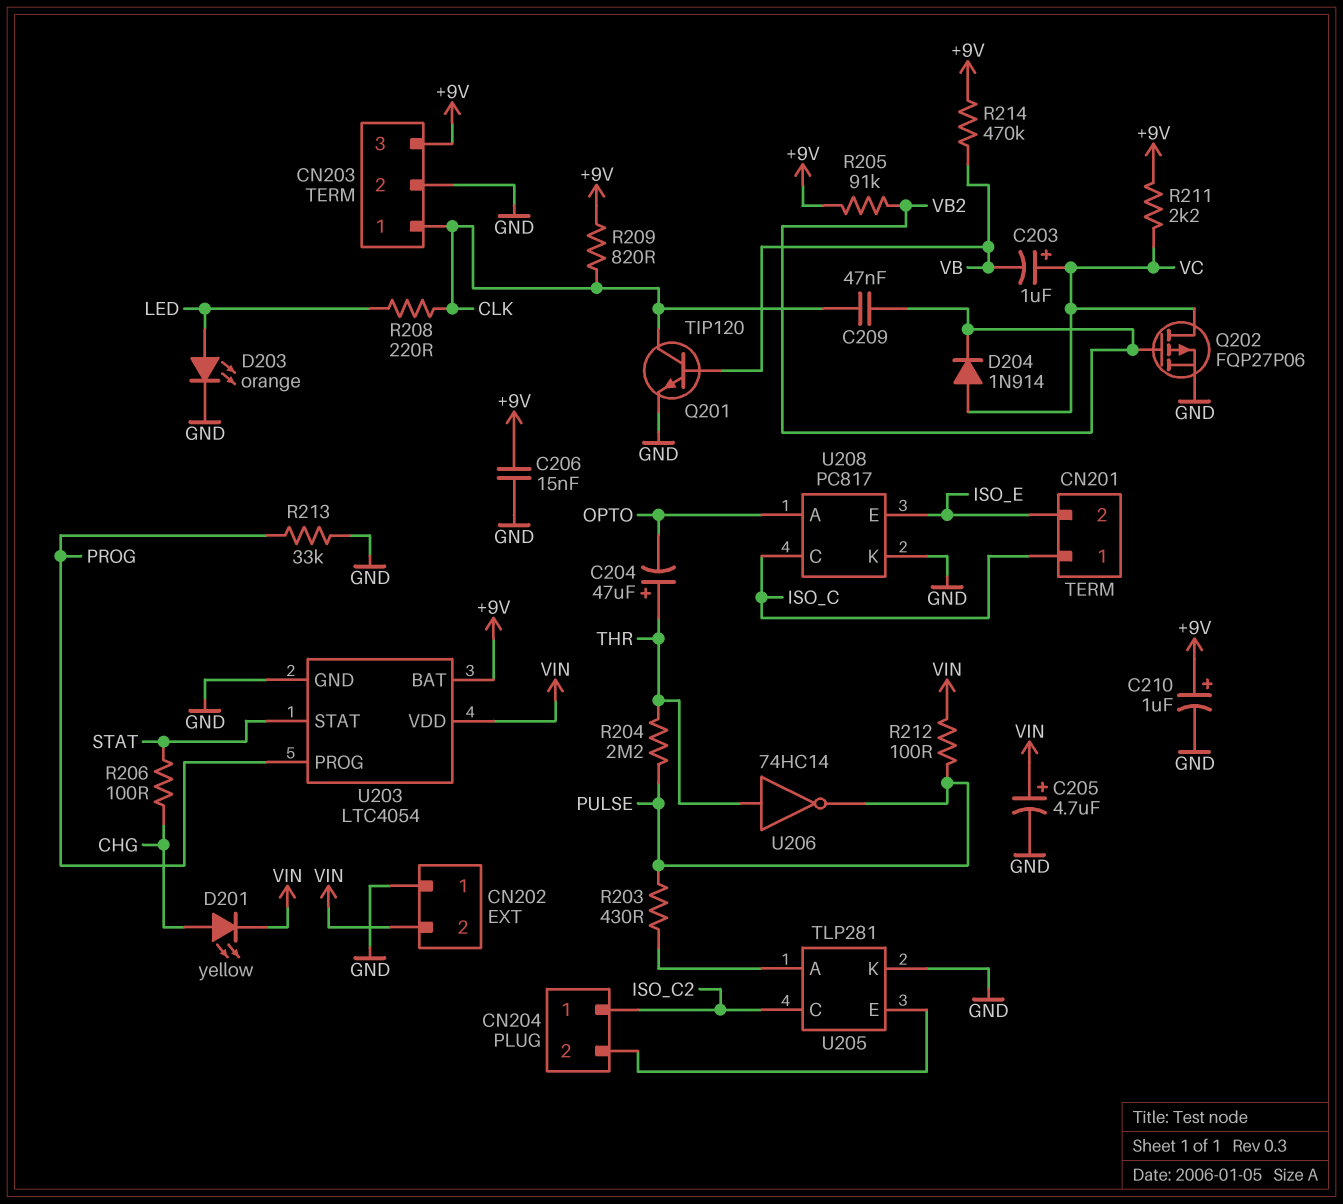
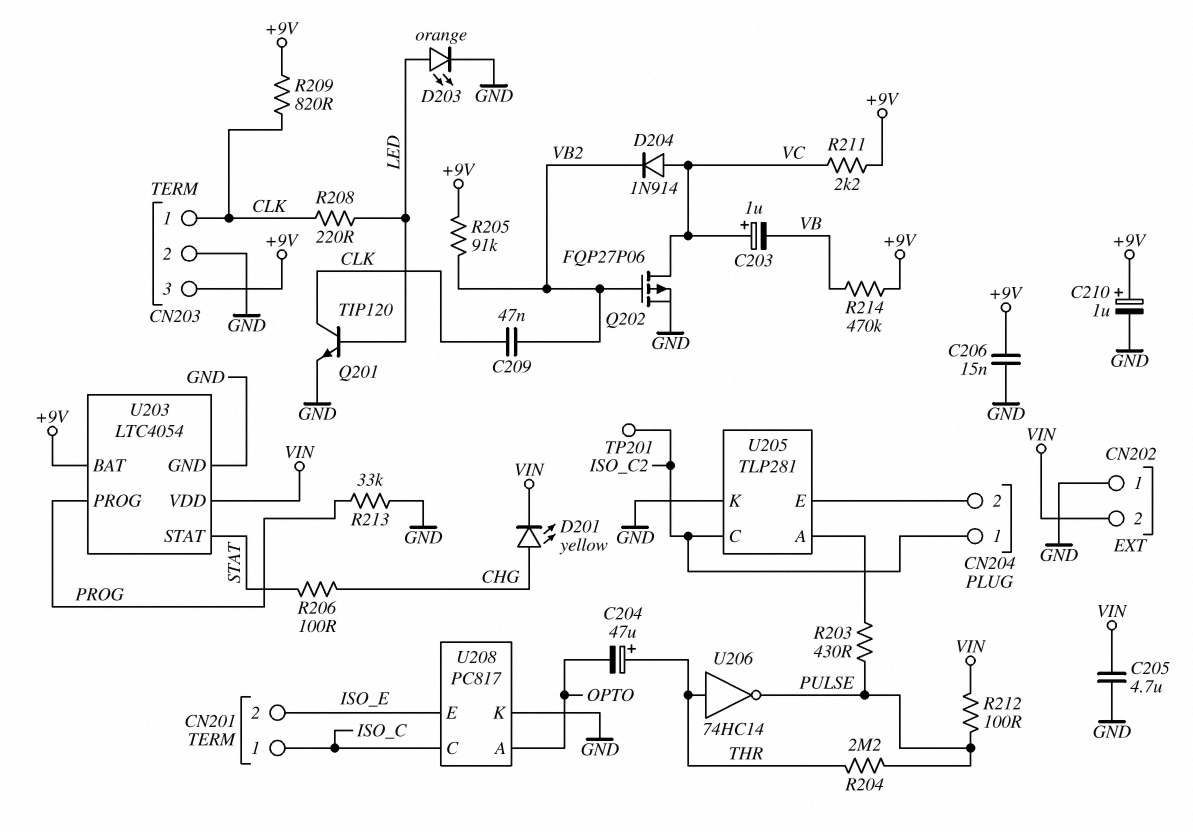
C205: 4.7uF (plus VIN, minus GND) -> 4.7uF (GND, VIN)
Q201: NPN TIP120 (B VB, C CLK, E GND) -> NPN TIP120 (B LED, C CLK, E GND)
TP201: none -> test point (ISO_C2)

